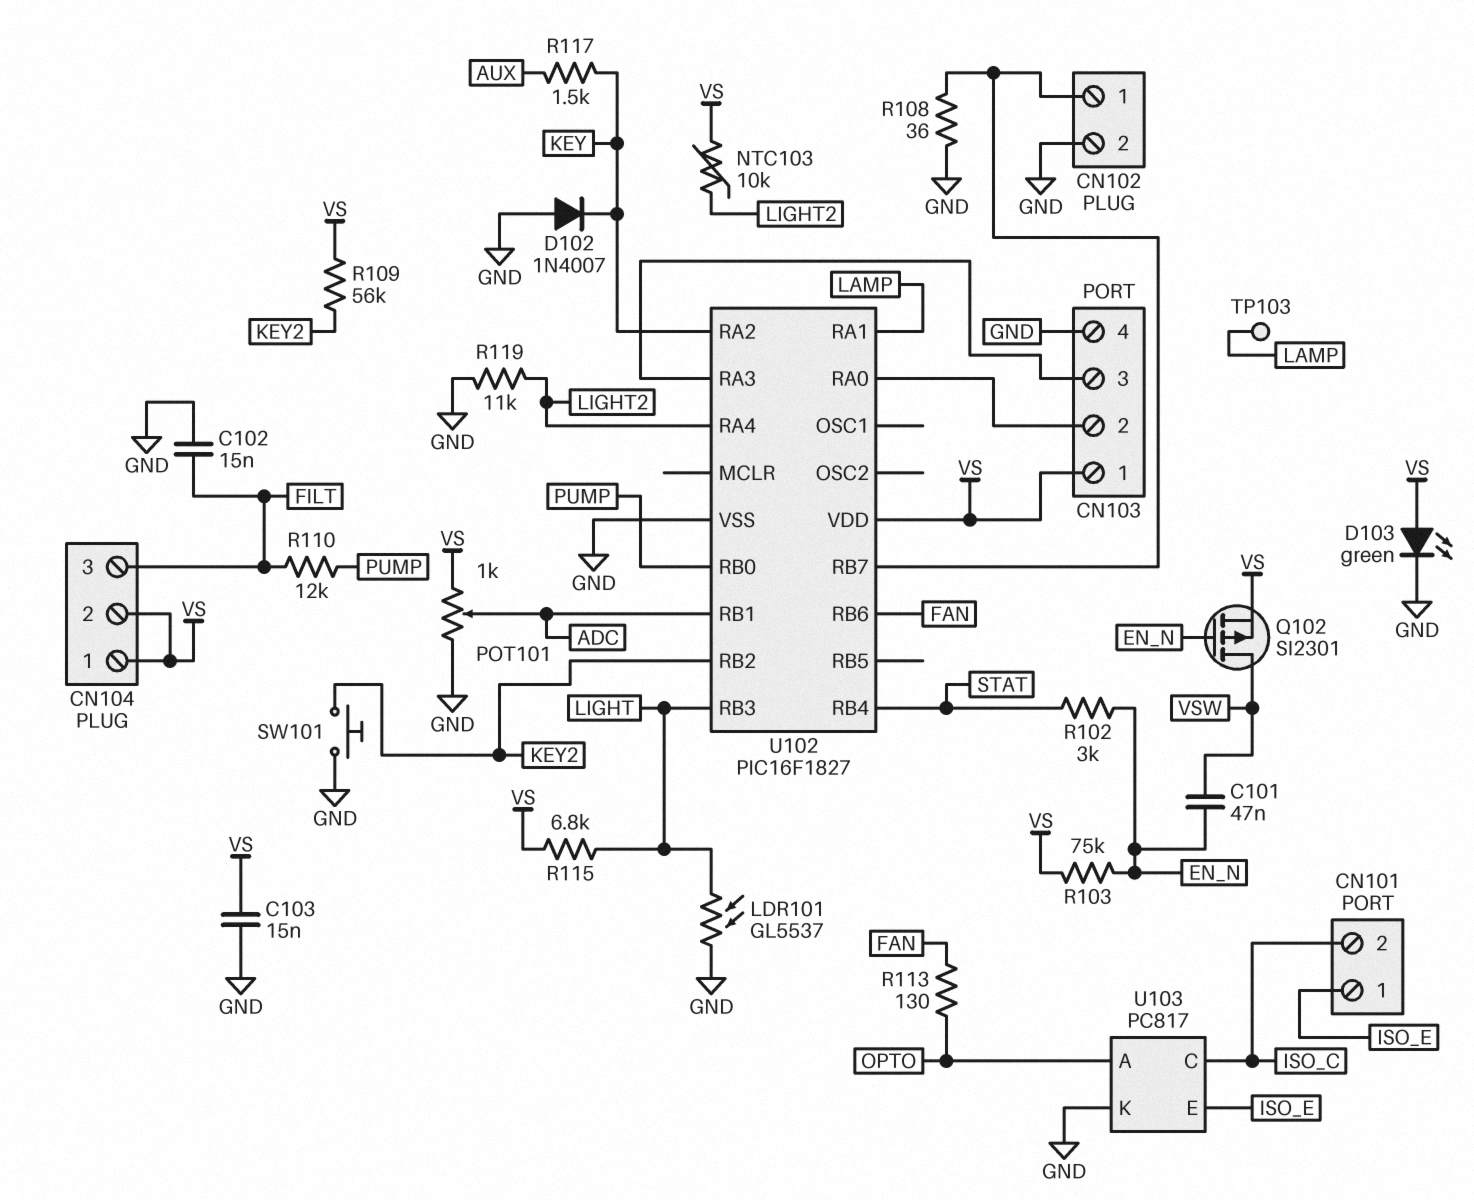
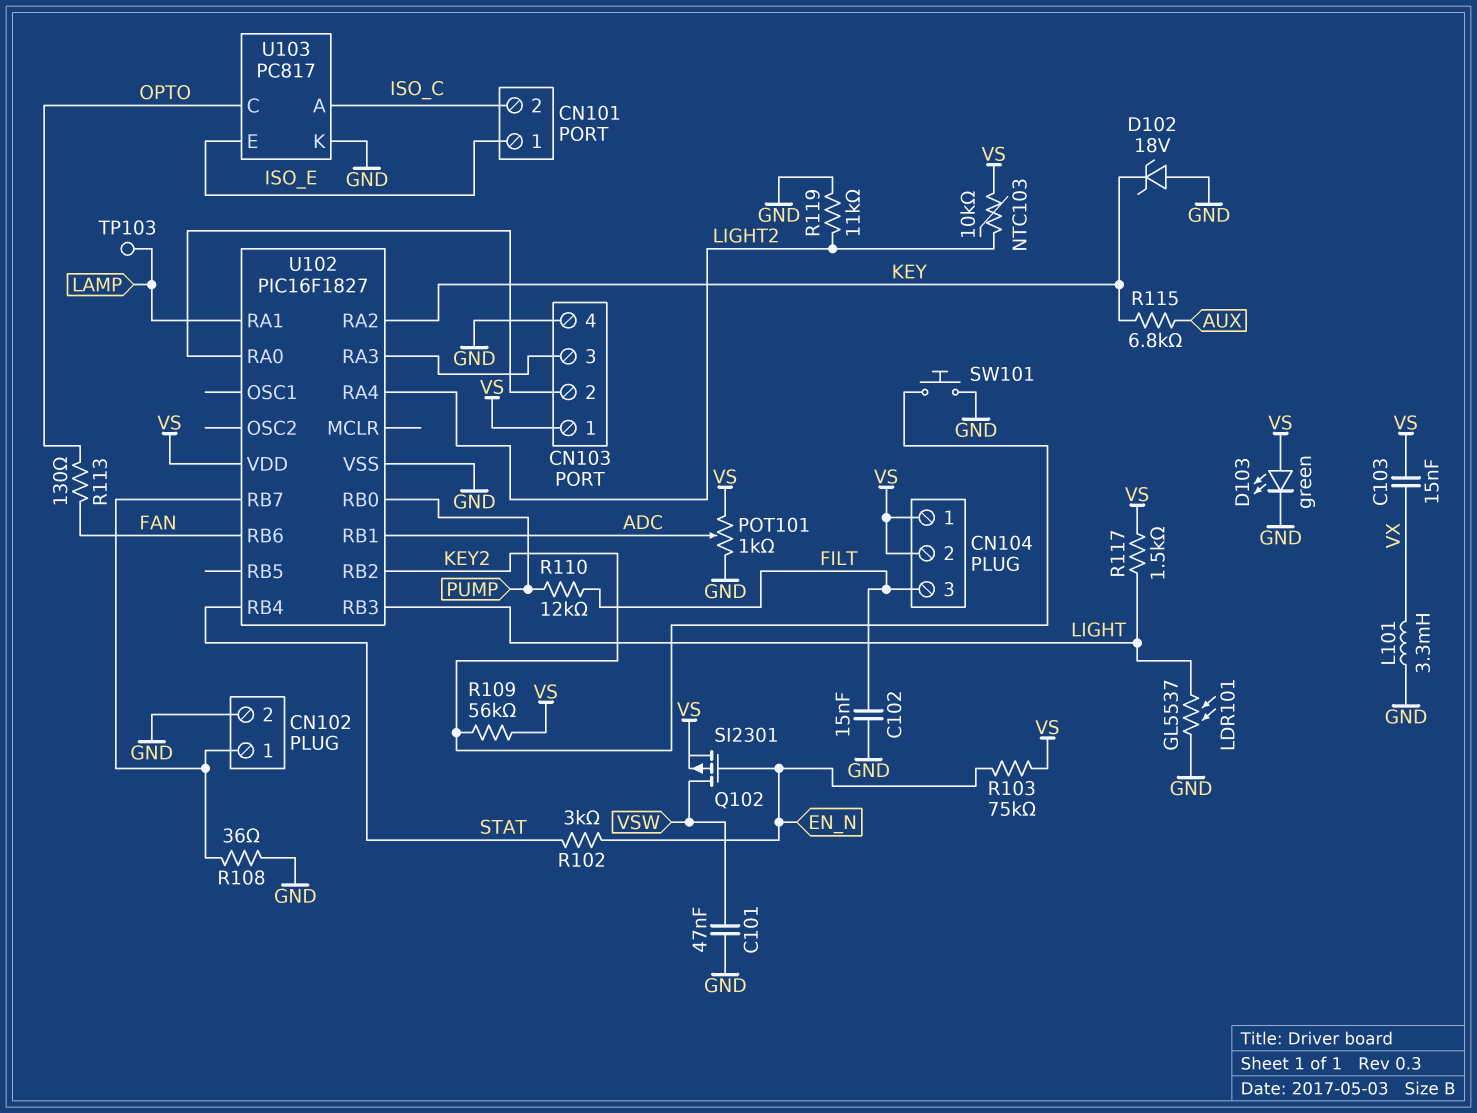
C101: 47nF (EN_N, VSW) -> 47nF (GND, VSW)
C103: 15nF (GND, VS) -> 15nF (VS, VX)
D102: diode 1N4007 (A GND, K KEY) -> zener 18V (A GND, K KEY)
L101: none -> 3.3mH (GND, VX)
R115: 6.8k (LIGHT, VS) -> 6.8k (AUX, KEY)
R117: 1.5k (AUX, KEY) -> 1.5k (LIGHT, VS)
U103 pin A: OPTO -> ISO_C
U103 pin C: ISO_C -> OPTO

